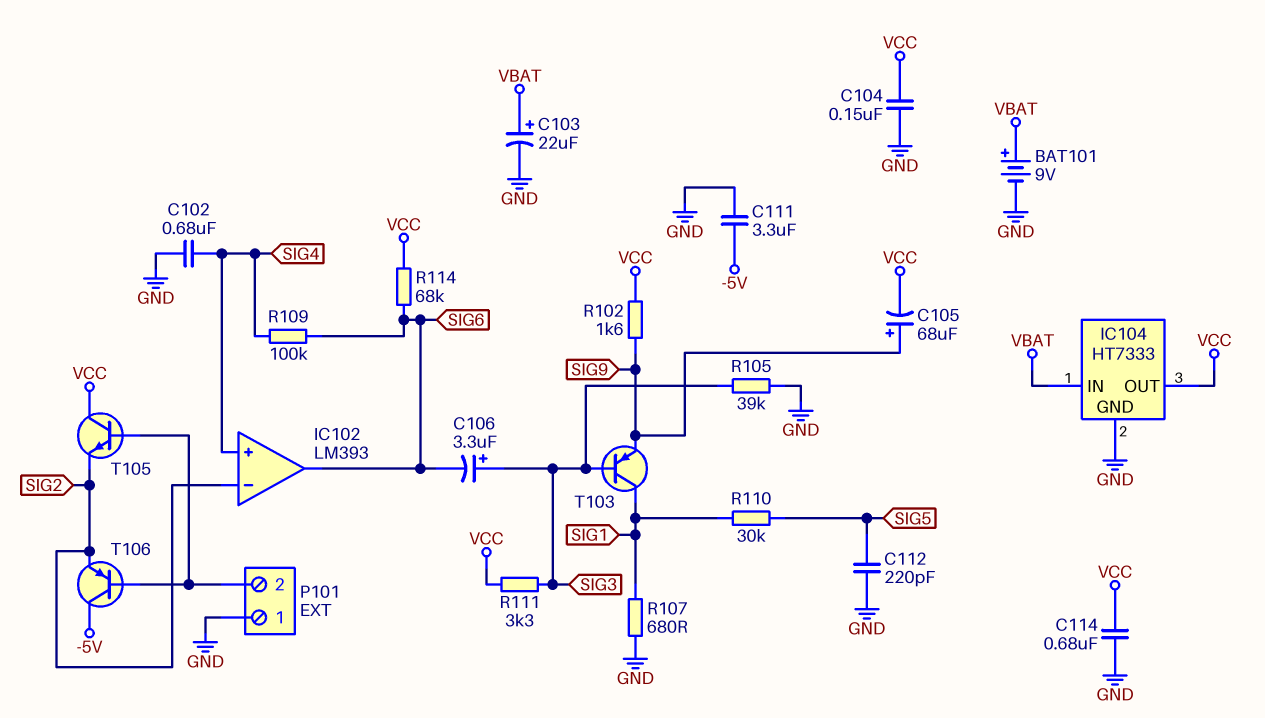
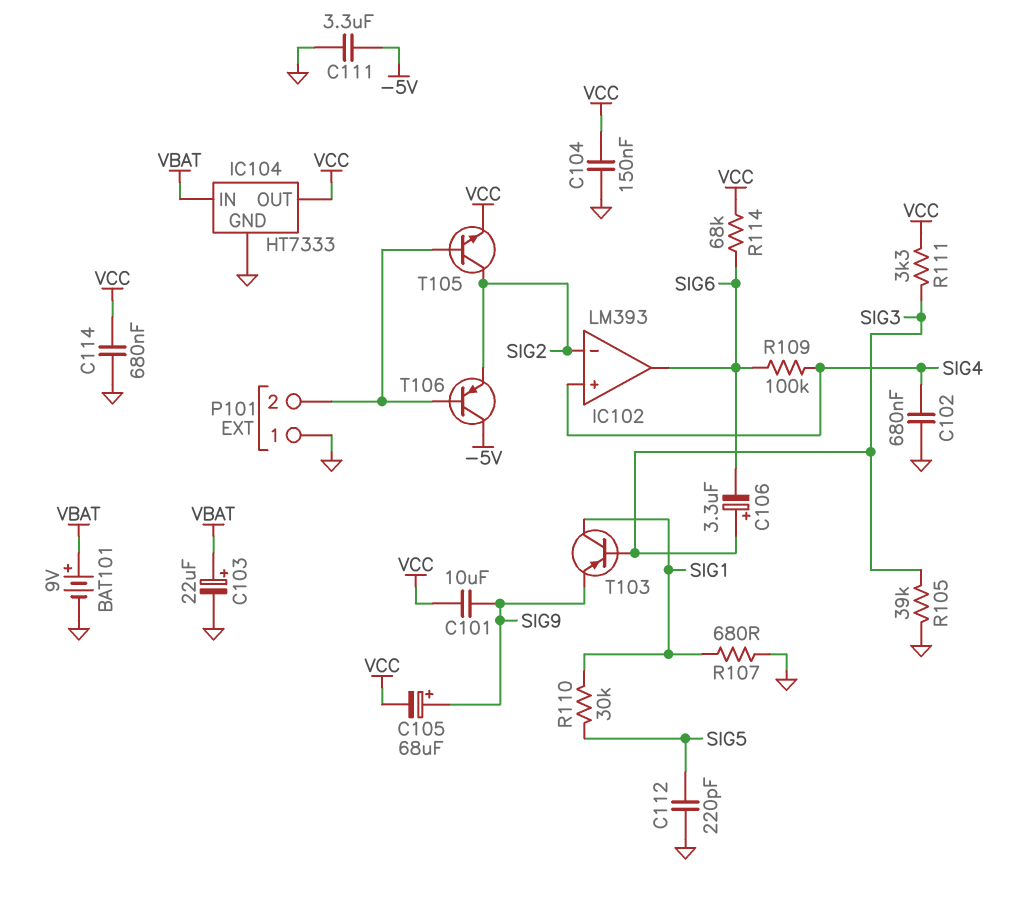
C101: none -> 10uF (SIG9, VCC)
R102: 1.6k (SIG9, VCC) -> none
T105: NPN (B P101/2, C VCC, E SIG2) -> NPN (B P101/2, C SIG2, E VCC)

